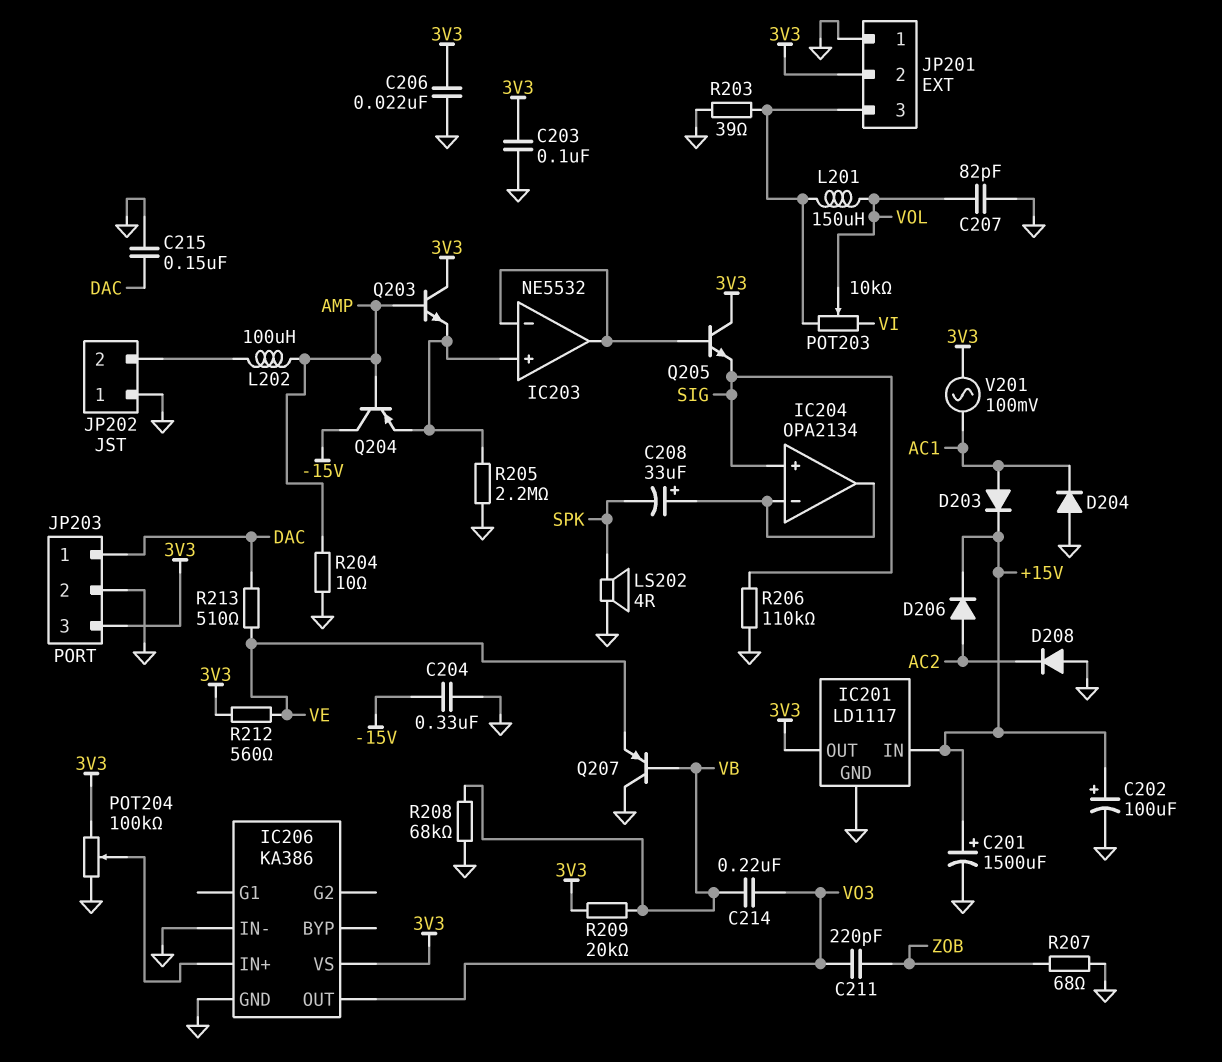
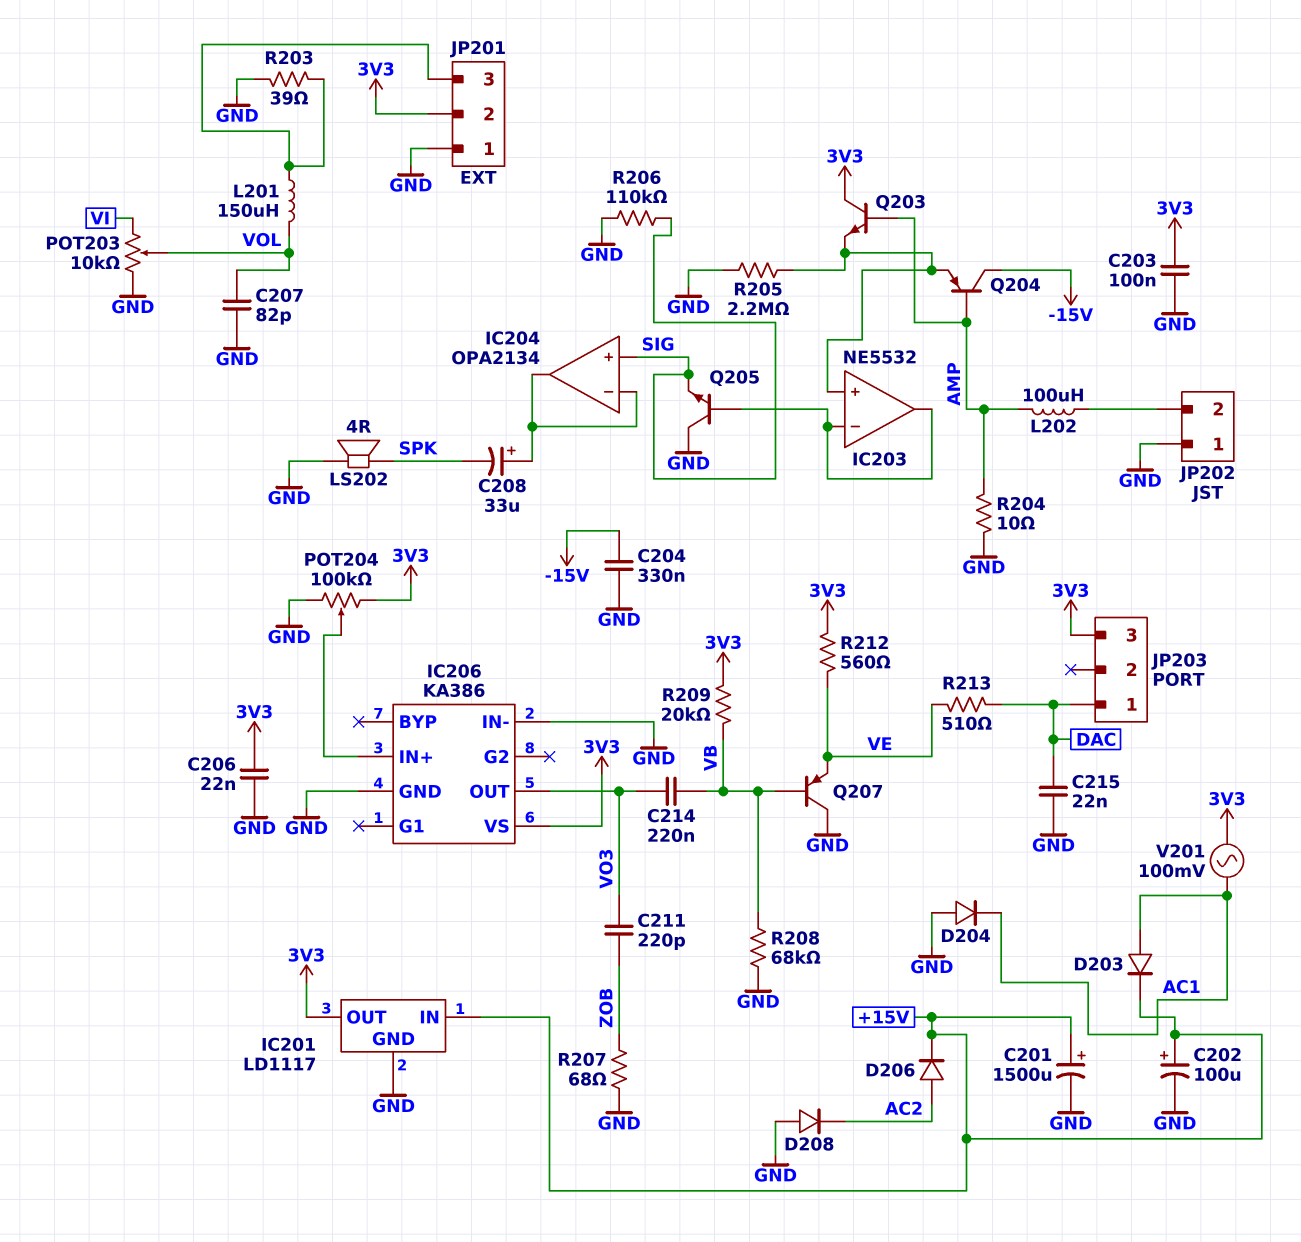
C215: 150nF (DAC, GND) -> 22nF (DAC, GND)
JP203 pin 2: GND -> none
POT203: 10k (JP201/3, VI, wiper VOL) -> 10k (GND, VI, wiper VOL)
Q205: NPN (B IC203/in-, C 3V3, E SIG) -> NPN (B IC203/in-, C GND, E SIG)

